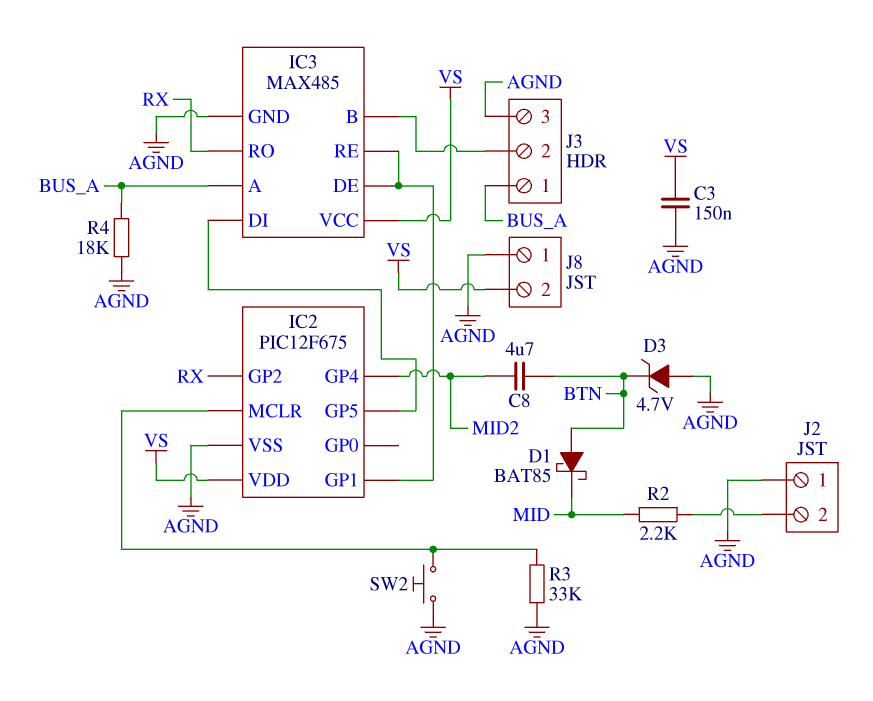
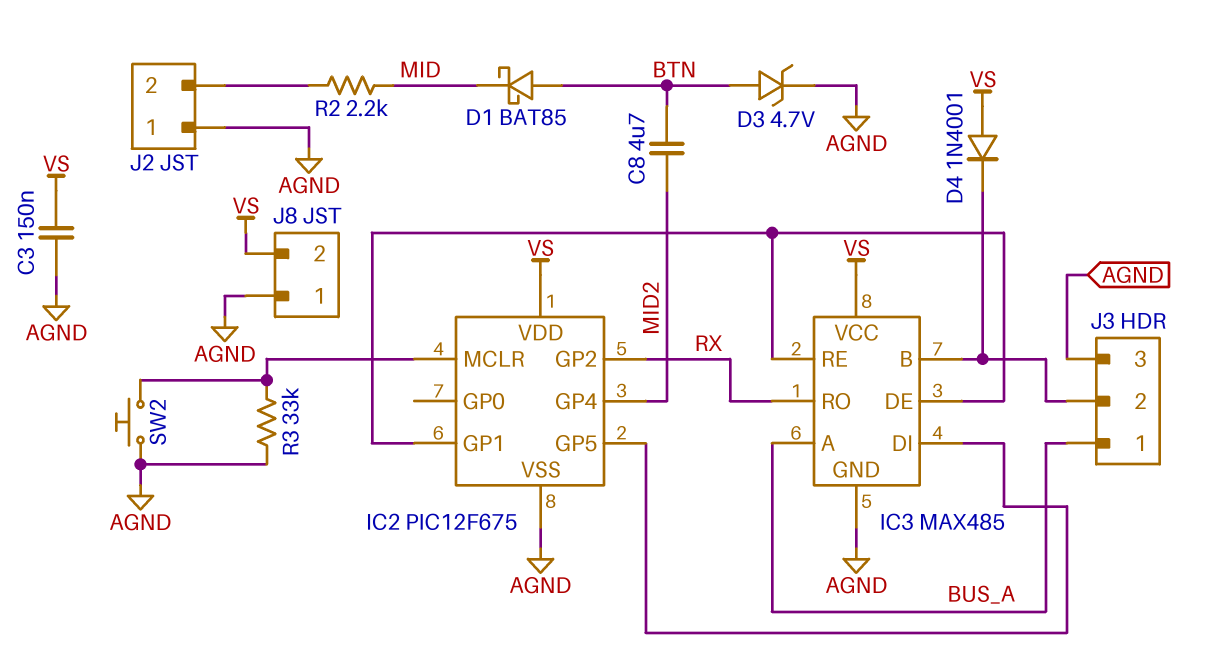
D3: zener 4.7V (A AGND, K BTN) -> zener 4.7V (A BTN, K AGND)
D4: none -> diode 1N4001 (A VS, K IC3/B)
R4: 18k (AGND, BUS_A) -> none

